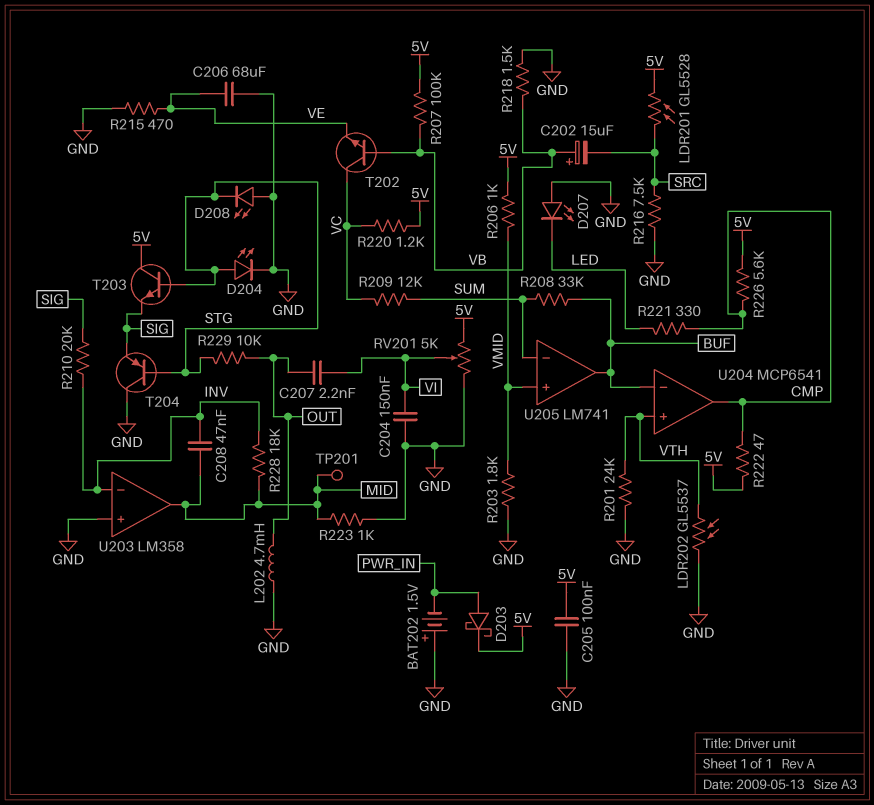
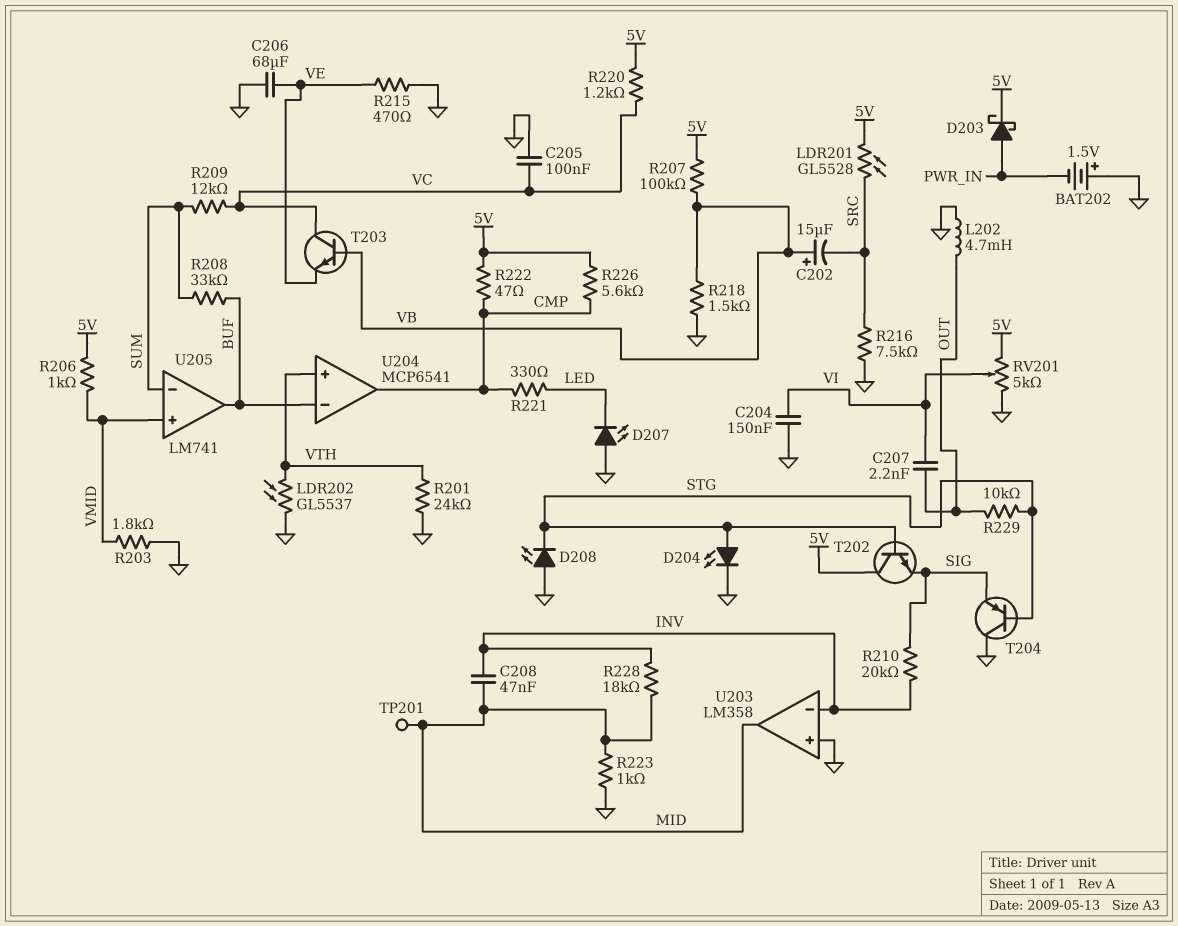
C205: 100nF (5V, GND) -> 100nF (GND, VC)
T202: NPN (B VB, C VC, E VE) -> NPN (B STG, C 5V, E SIG)
T203: NPN (B STG, C 5V, E SIG) -> NPN (B VB, C VC, E VE)

